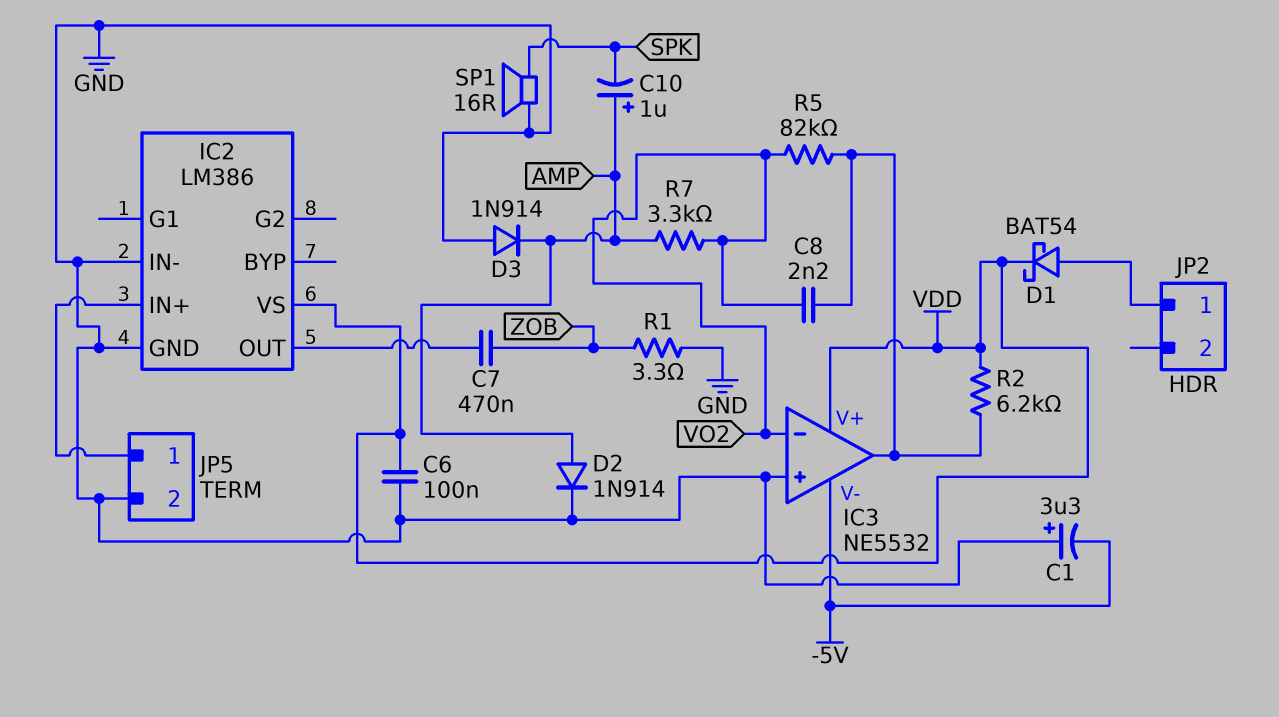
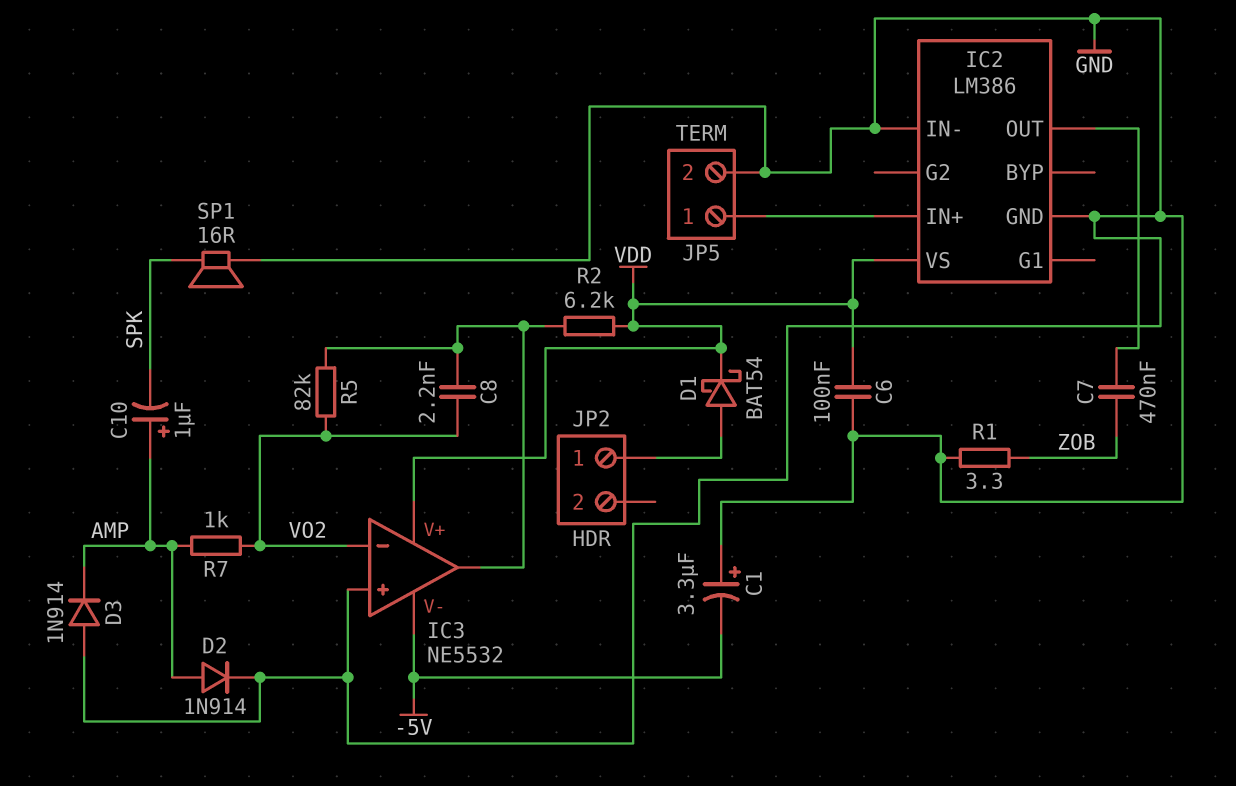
R7: 3.3k (AMP, VO2) -> 1k (AMP, VO2)

